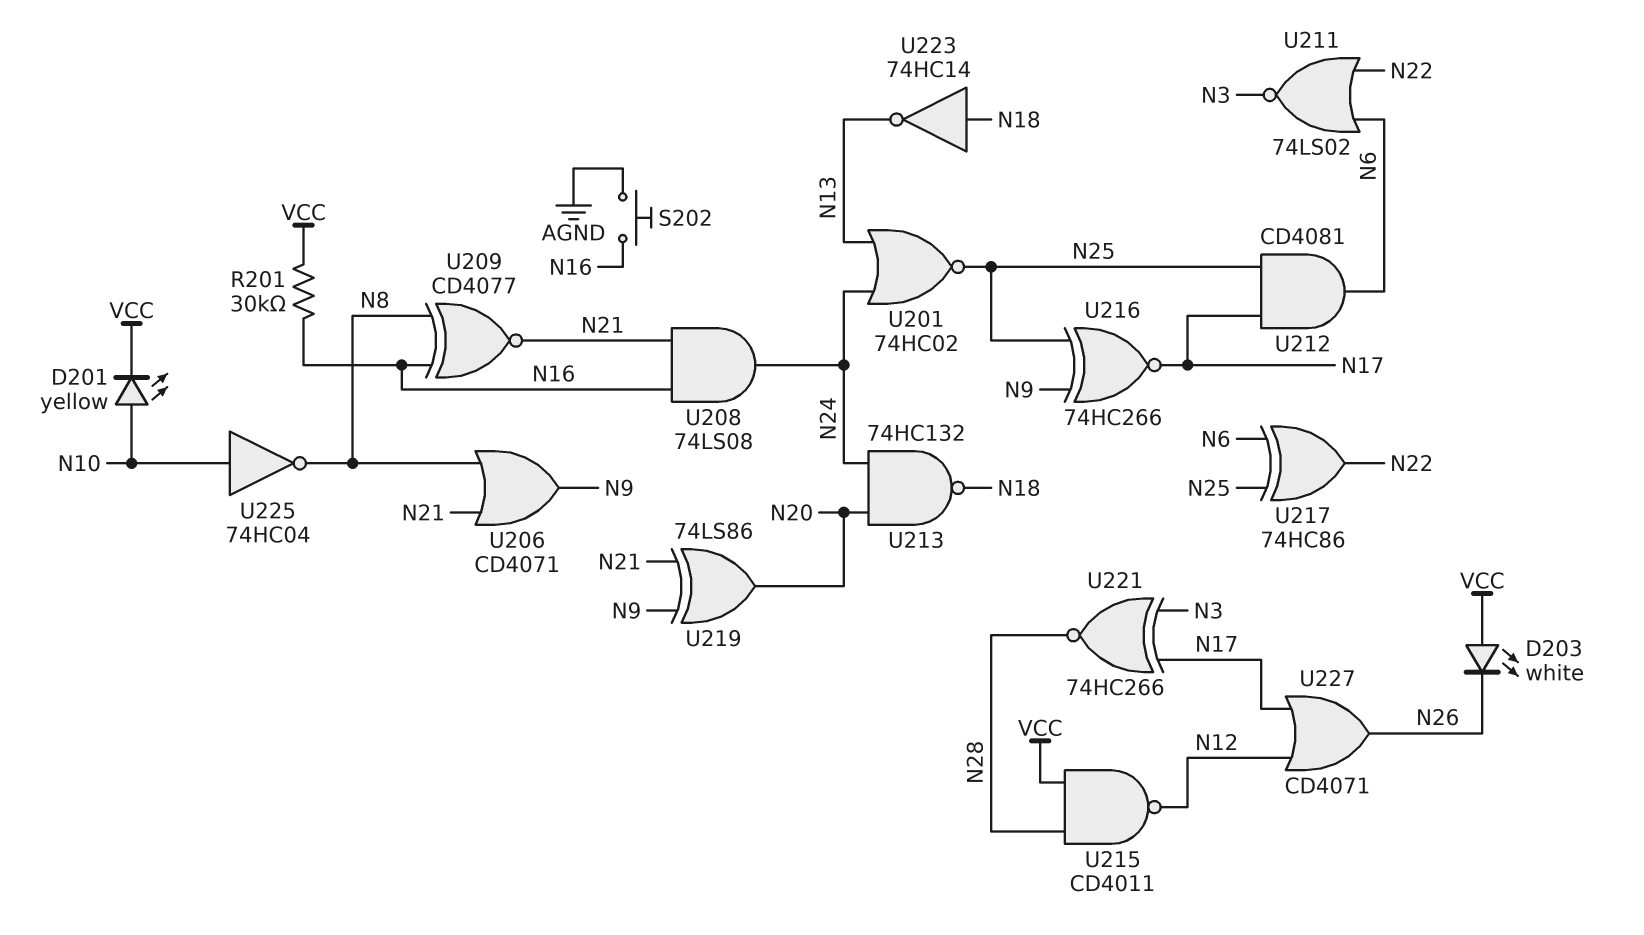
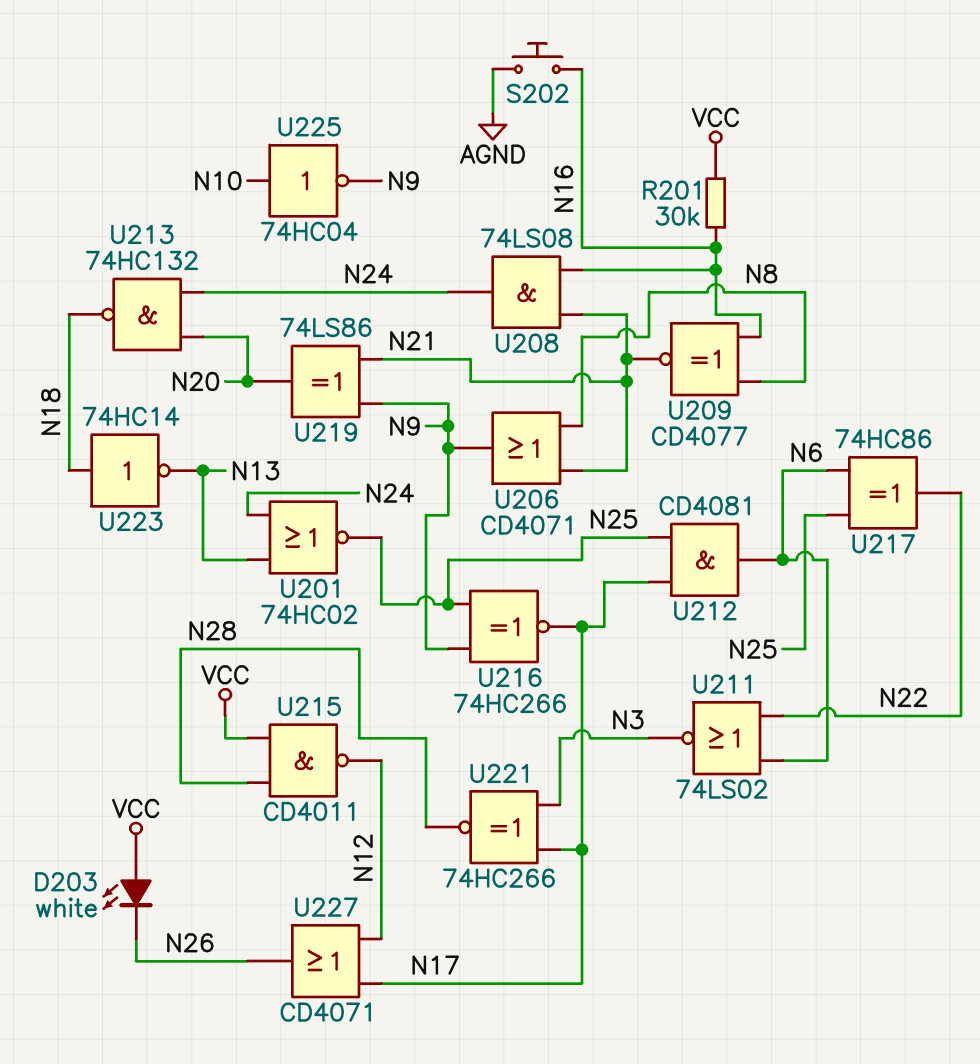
D201: LED yellow (A N10, K VCC) -> none
U225: NOT 74HC04 (in N10, out N8) -> NOT 74HC04 (in N10, out N9)

